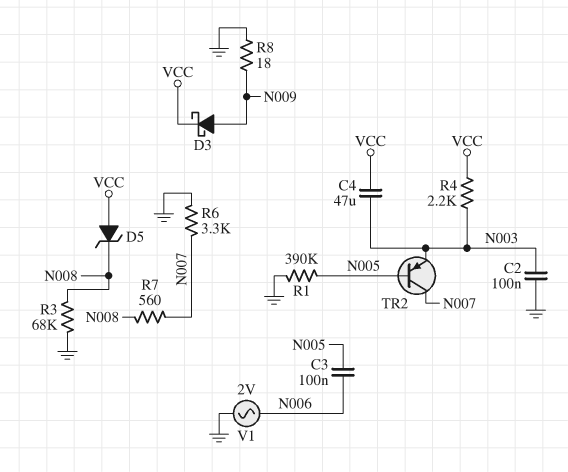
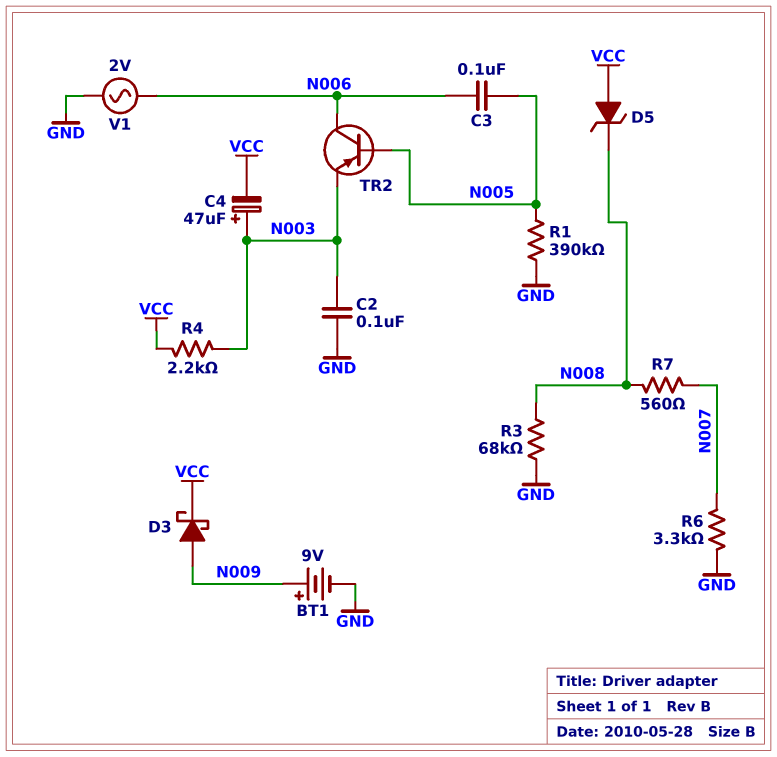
BT1: none -> 9V (plus N009, minus GND)
C4: 47uF (N003, VCC) -> 47uF (plus N003, minus VCC)
R8: 18 (GND, N009) -> none
TR2: PNP (B N005, C N007, E N003) -> PNP (B N005, C N006, E N003)

